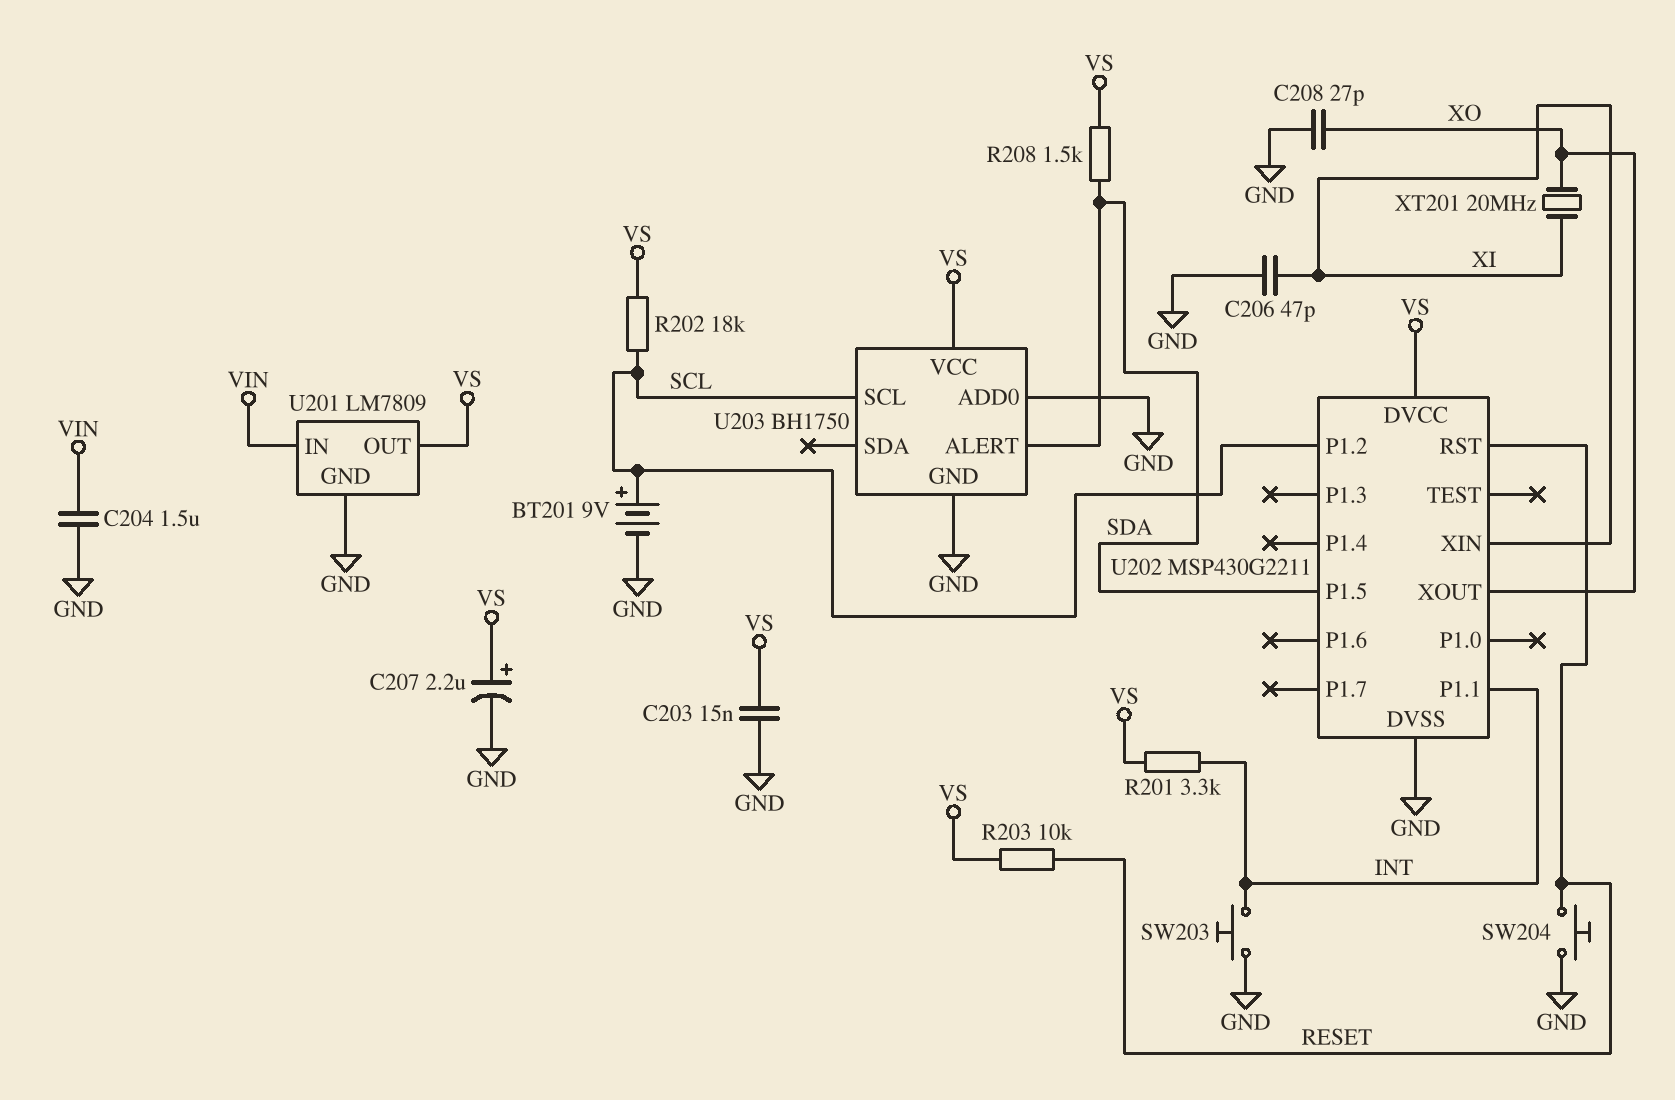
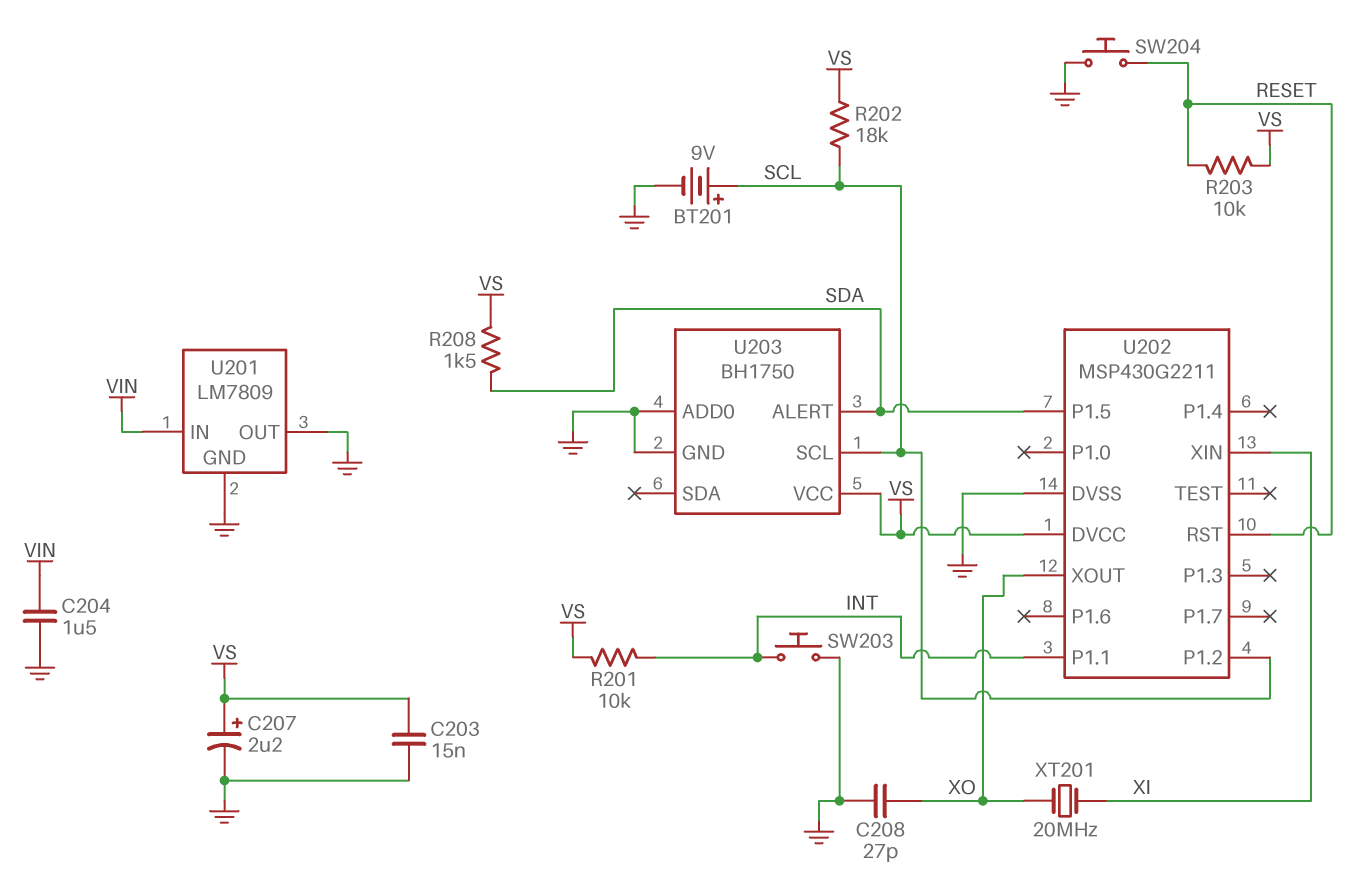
C206: 47pF (GND, XI) -> none
R201: 3.3k (INT, VS) -> 10k (INT, VS)
U201 pin OUT: VS -> GND

